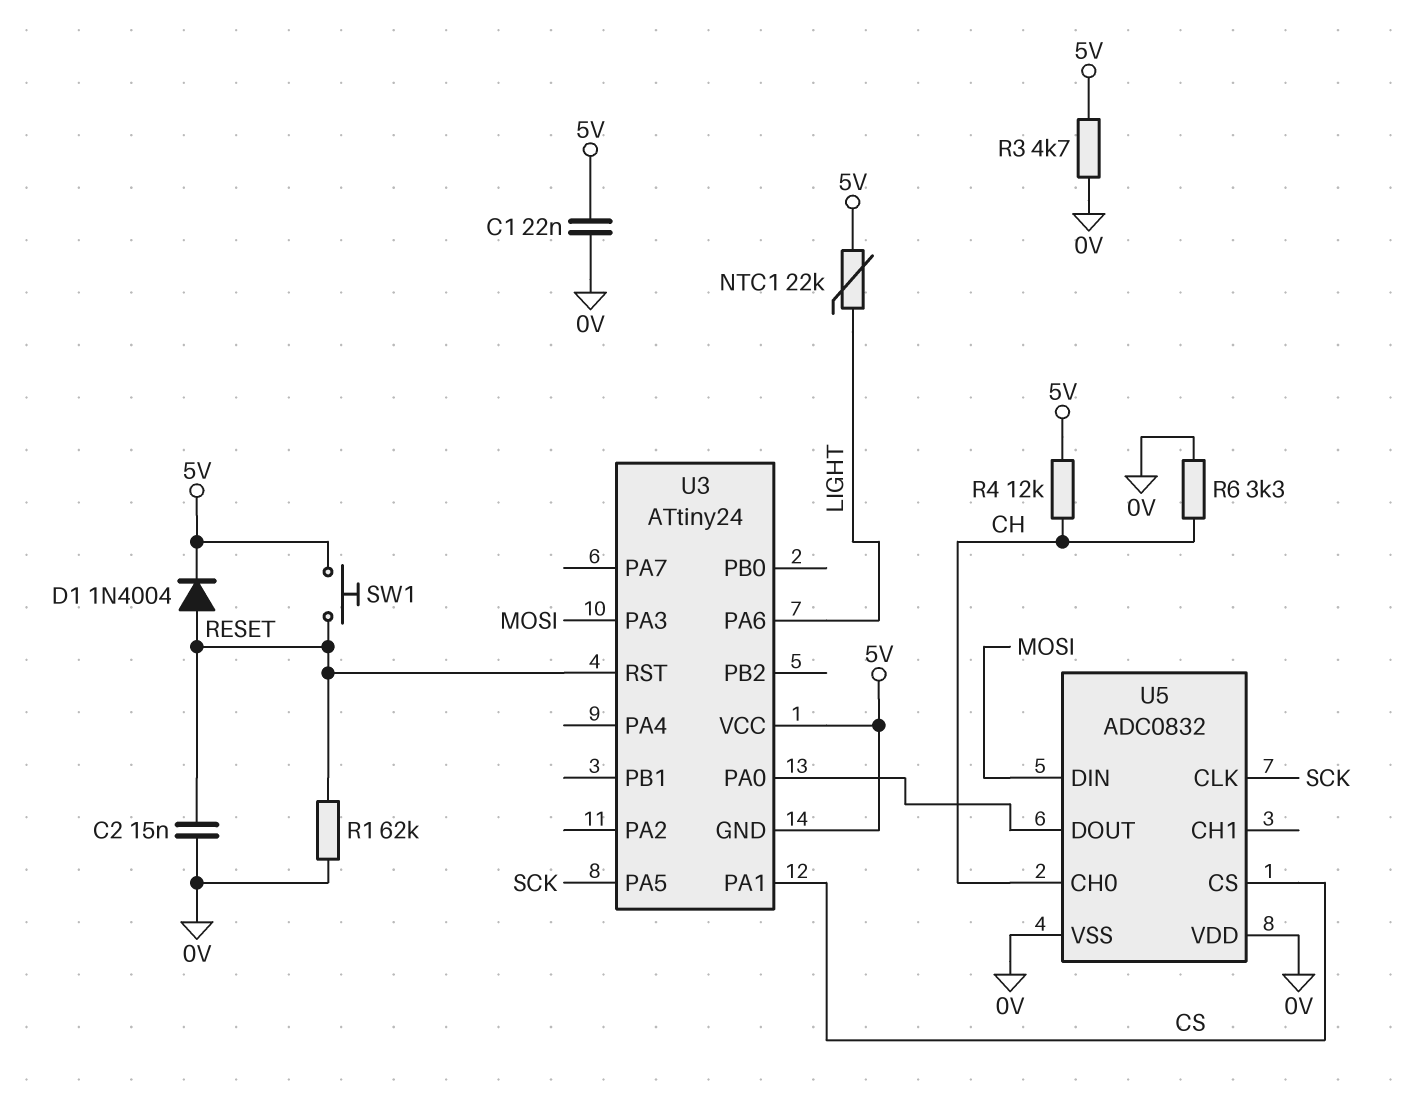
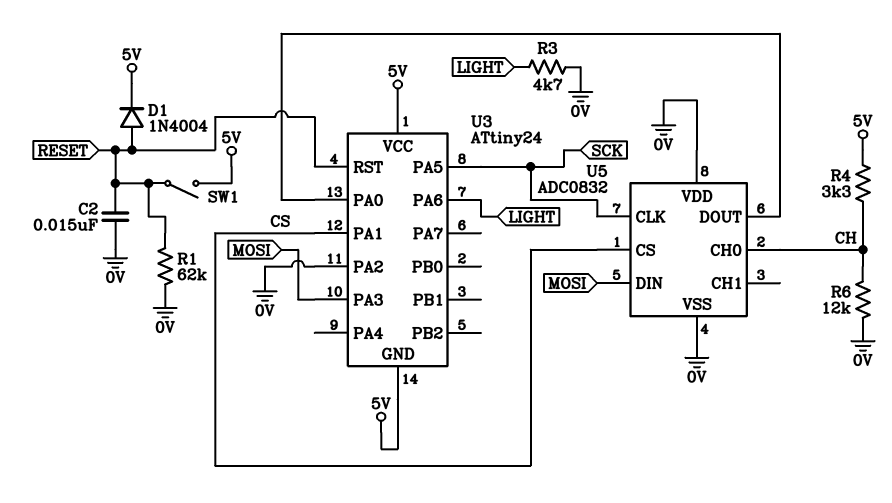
C1: 22nF (0V, 5V) -> none
NTC1: 22k (5V, LIGHT) -> none
R3: 4.7k (0V, 5V) -> 4.7k (0V, LIGHT)
R4: 12k (5V, CH) -> 3.3k (5V, CH)
R6: 3.3k (0V, CH) -> 12k (0V, CH)
SW1: button (5V, RESET) -> switch (5V, RESET)
U3 pin PA2: none -> 0V

